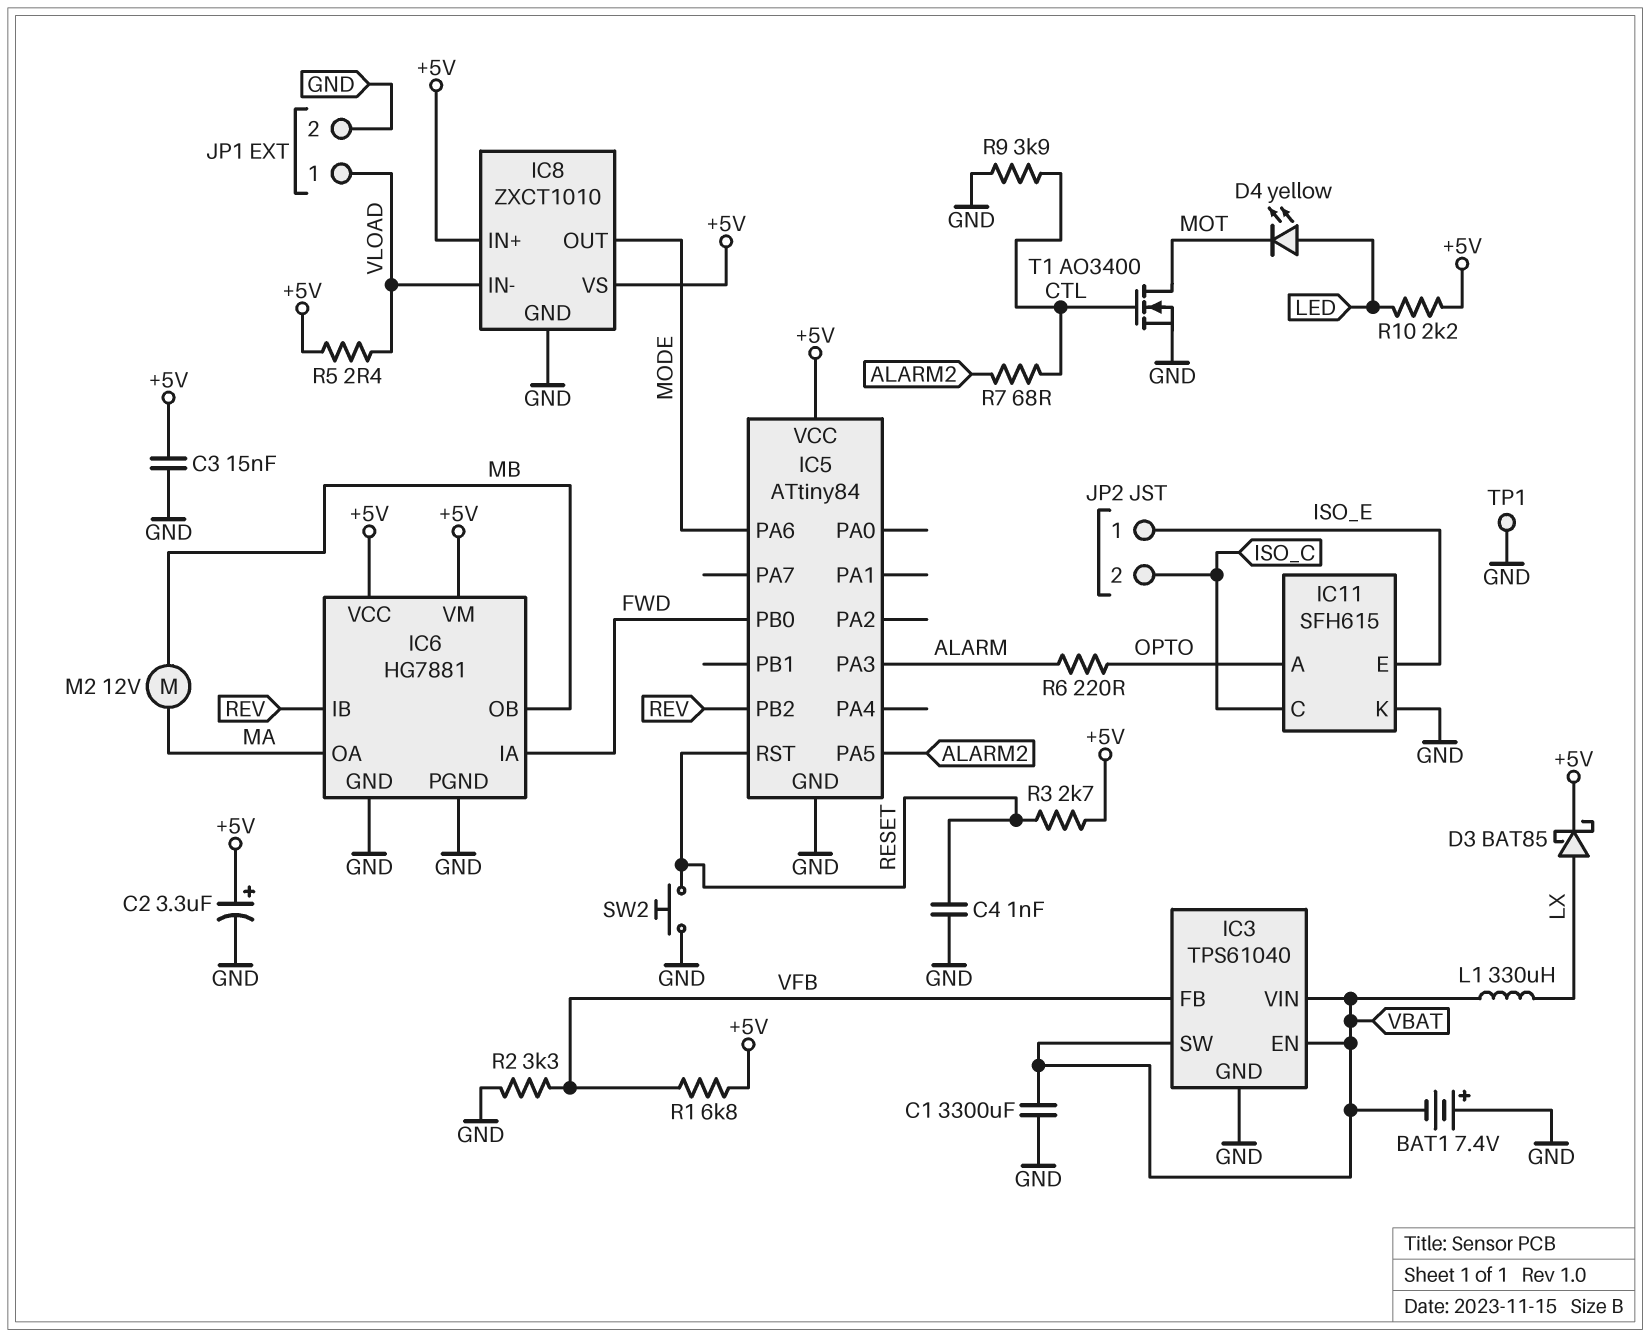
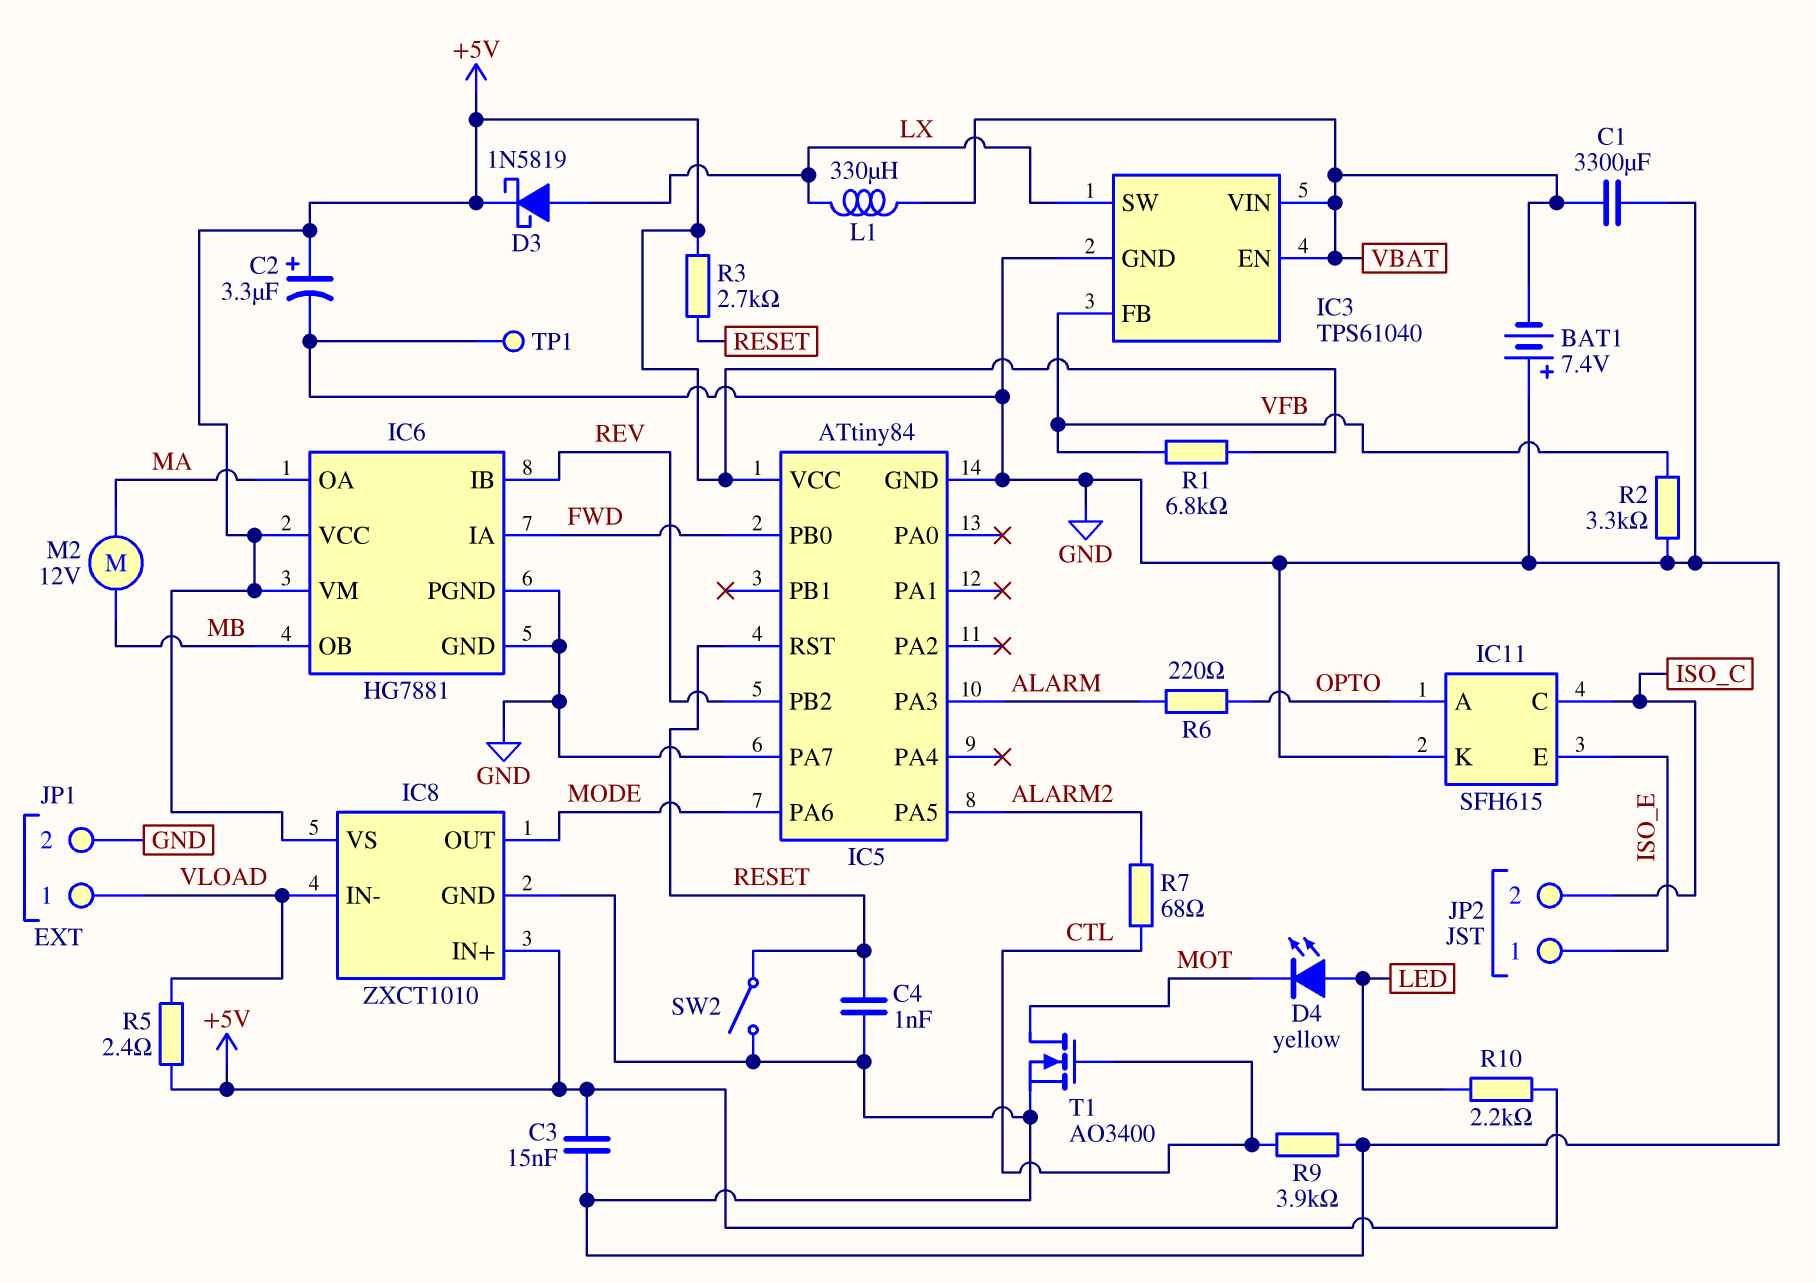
D3: schottky BAT85 (A LX, K +5V) -> schottky 1N5819 (A LX, K +5V)
IC3 pin SW: VBAT -> LX
IC5 pin PA7: none -> GND
SW2: button (GND, RESET) -> switch (GND, RESET)

